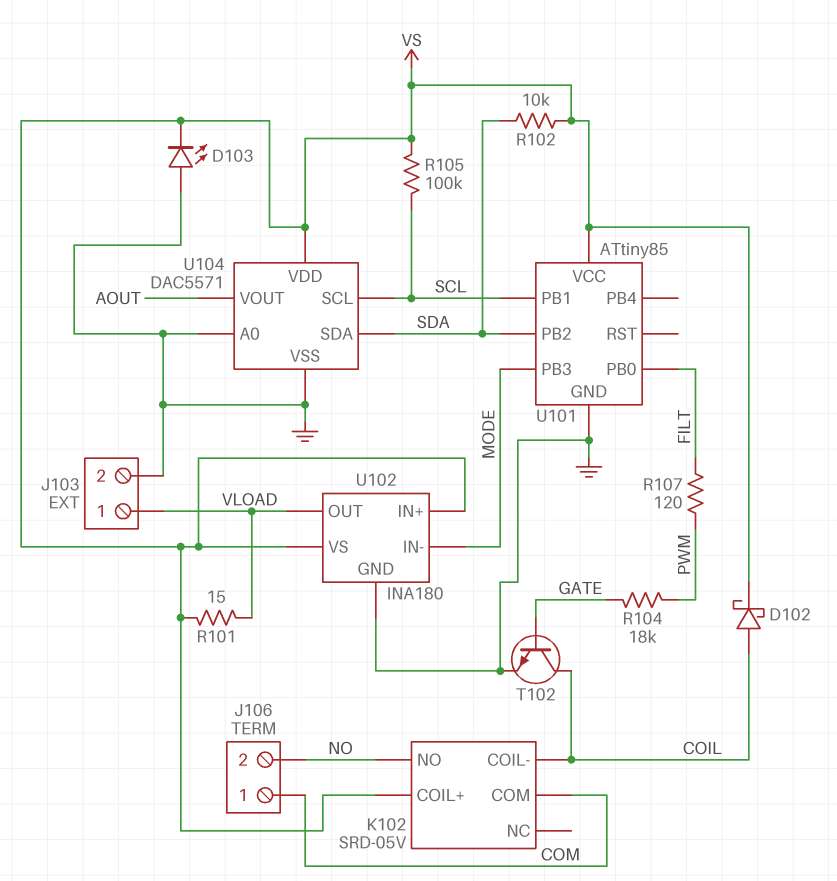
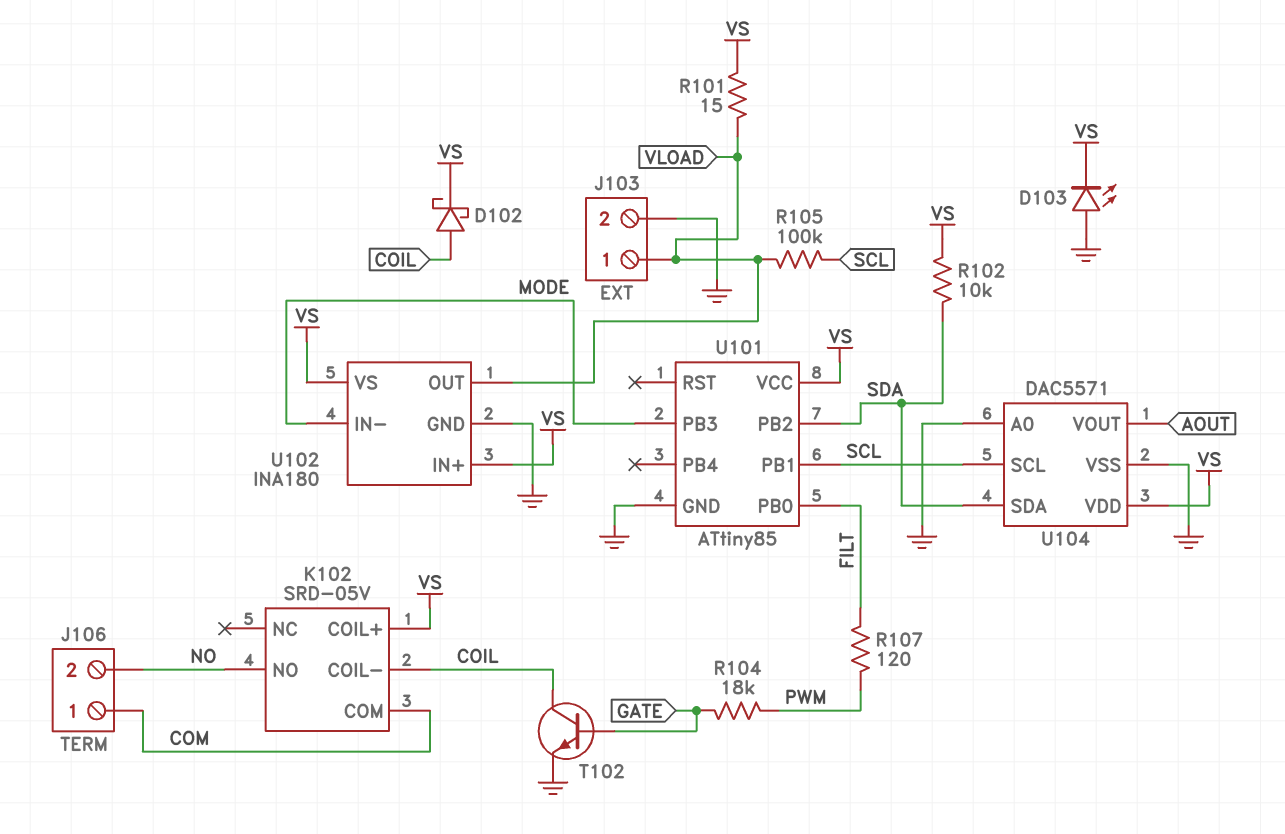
R105: 100k (SCL, VS) -> 100k (SCL, VLOAD)

